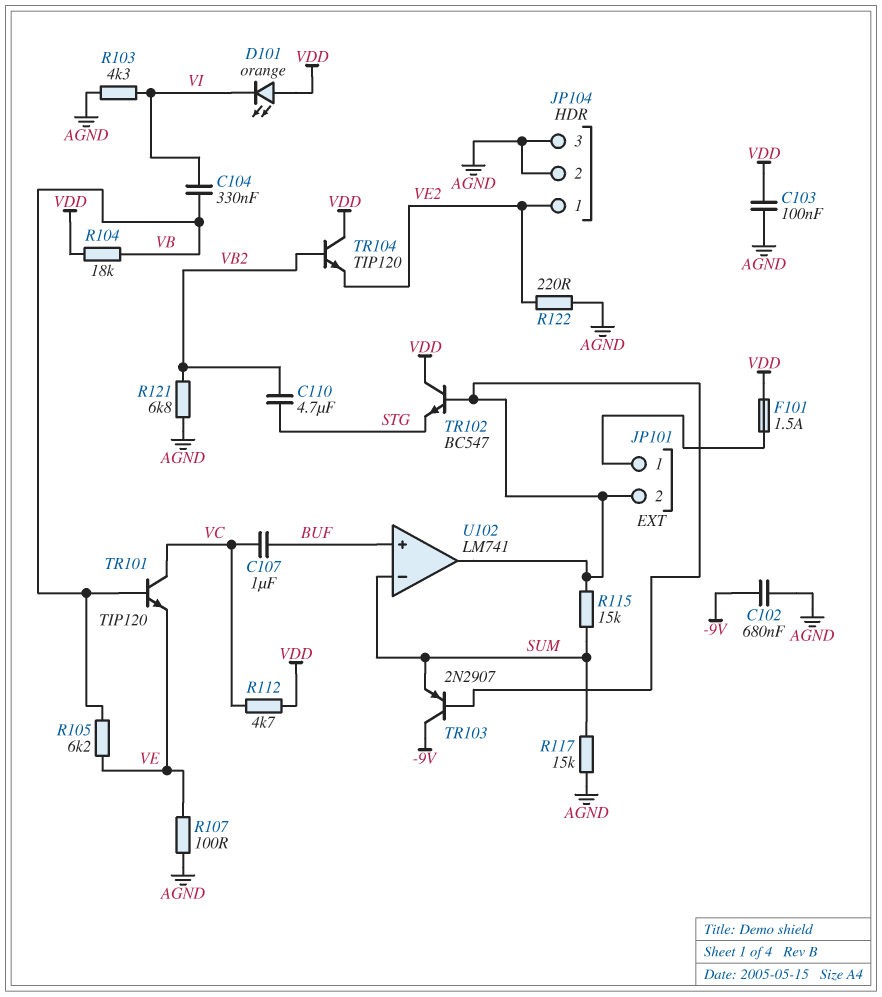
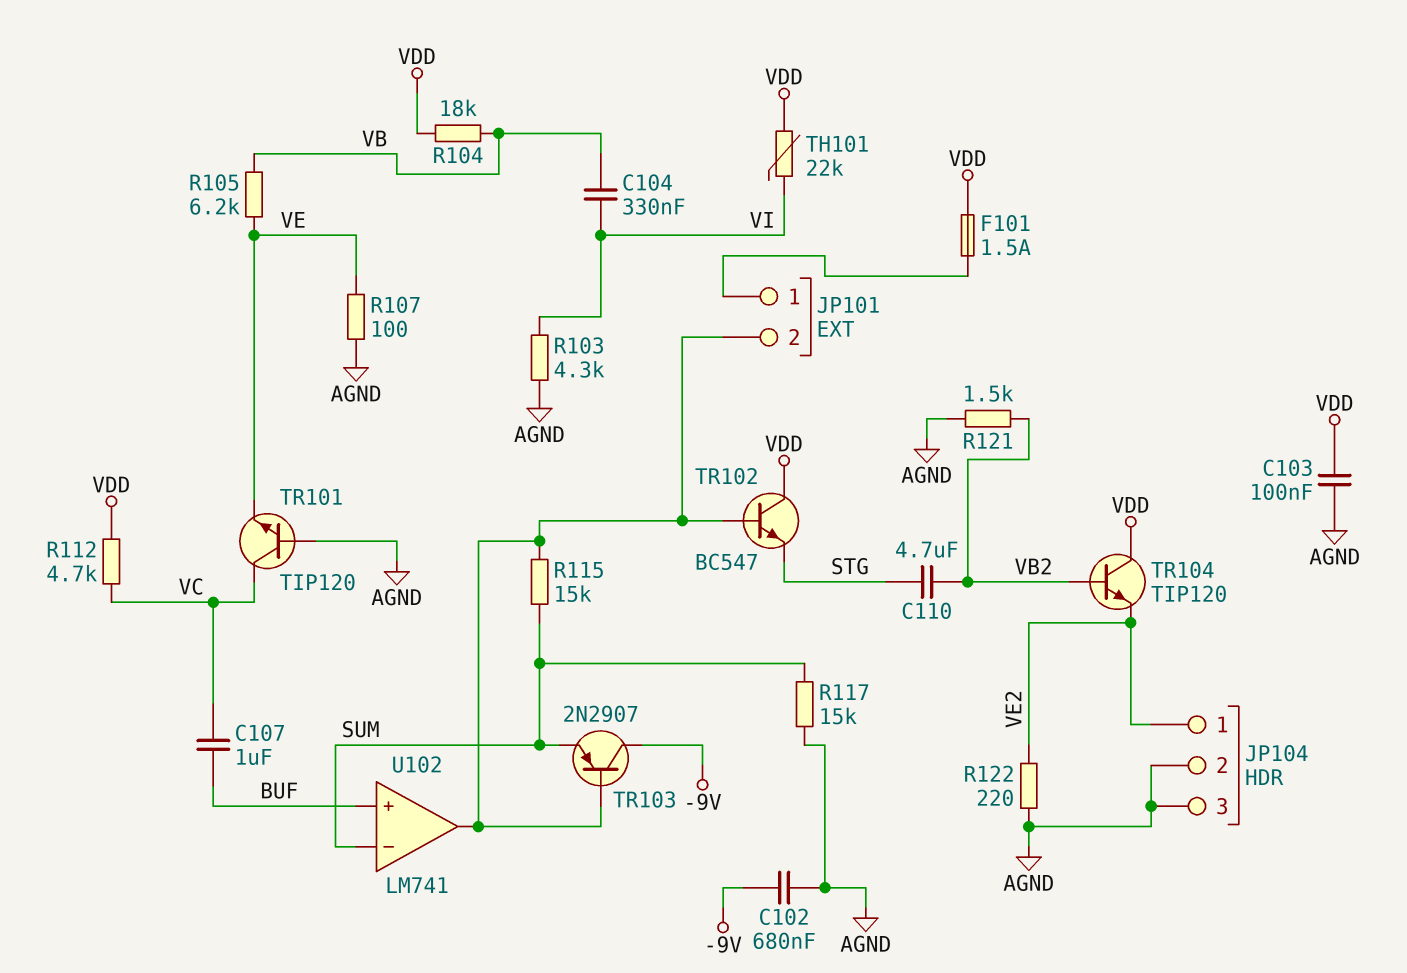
D101: LED orange (A VDD, K VI) -> none
R121: 6.8k (AGND, VB2) -> 1.5k (AGND, VB2)
TH101: none -> 22k (VDD, VI)
TR101: NPN TIP120 (B VB, C VC, E VE) -> NPN TIP120 (B AGND, C VC, E VE)

